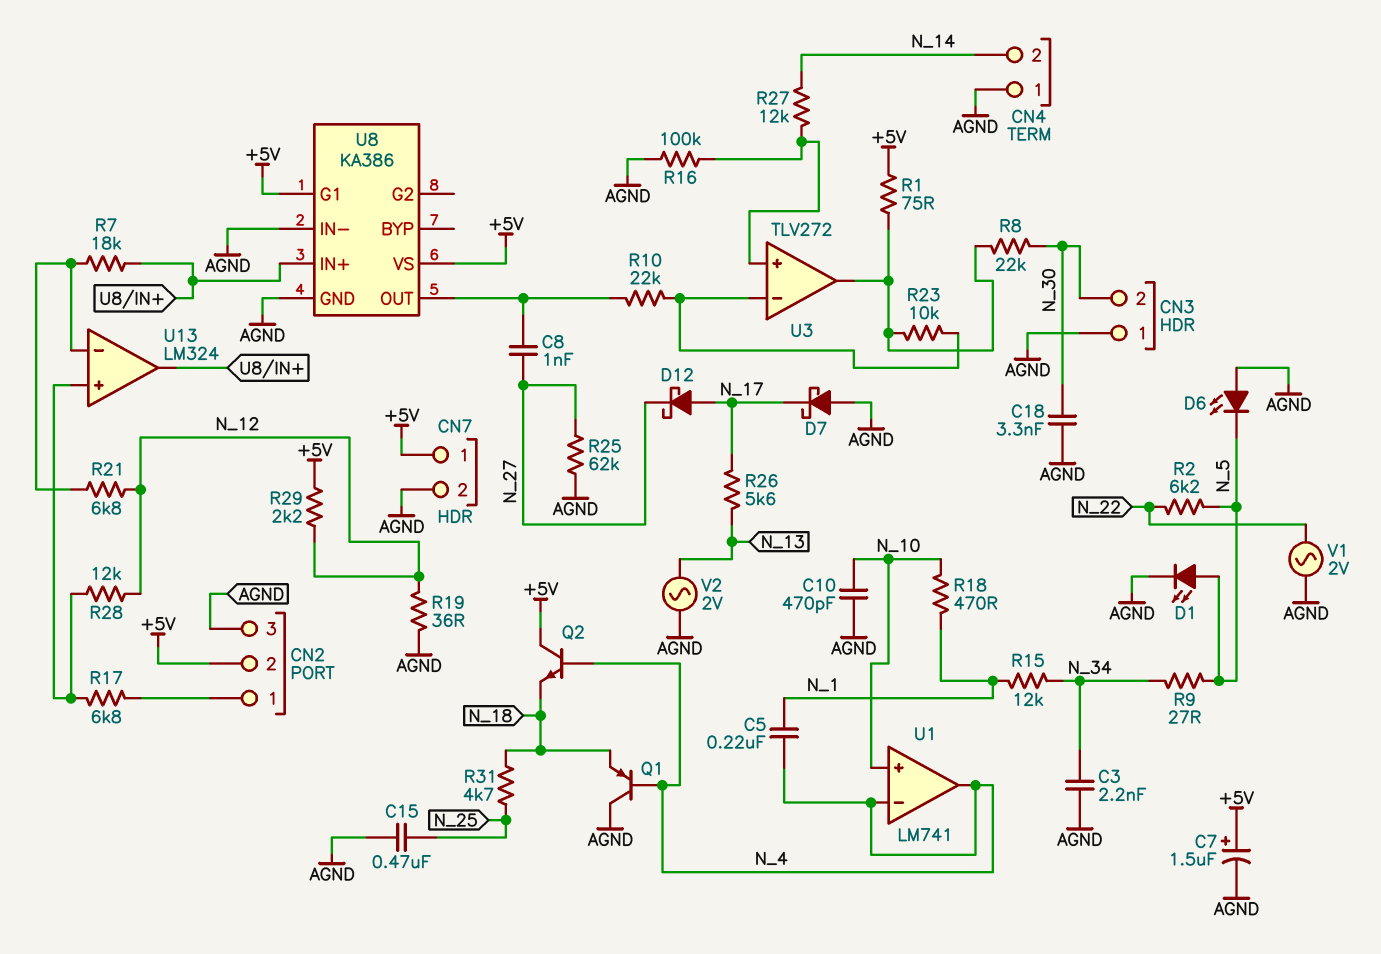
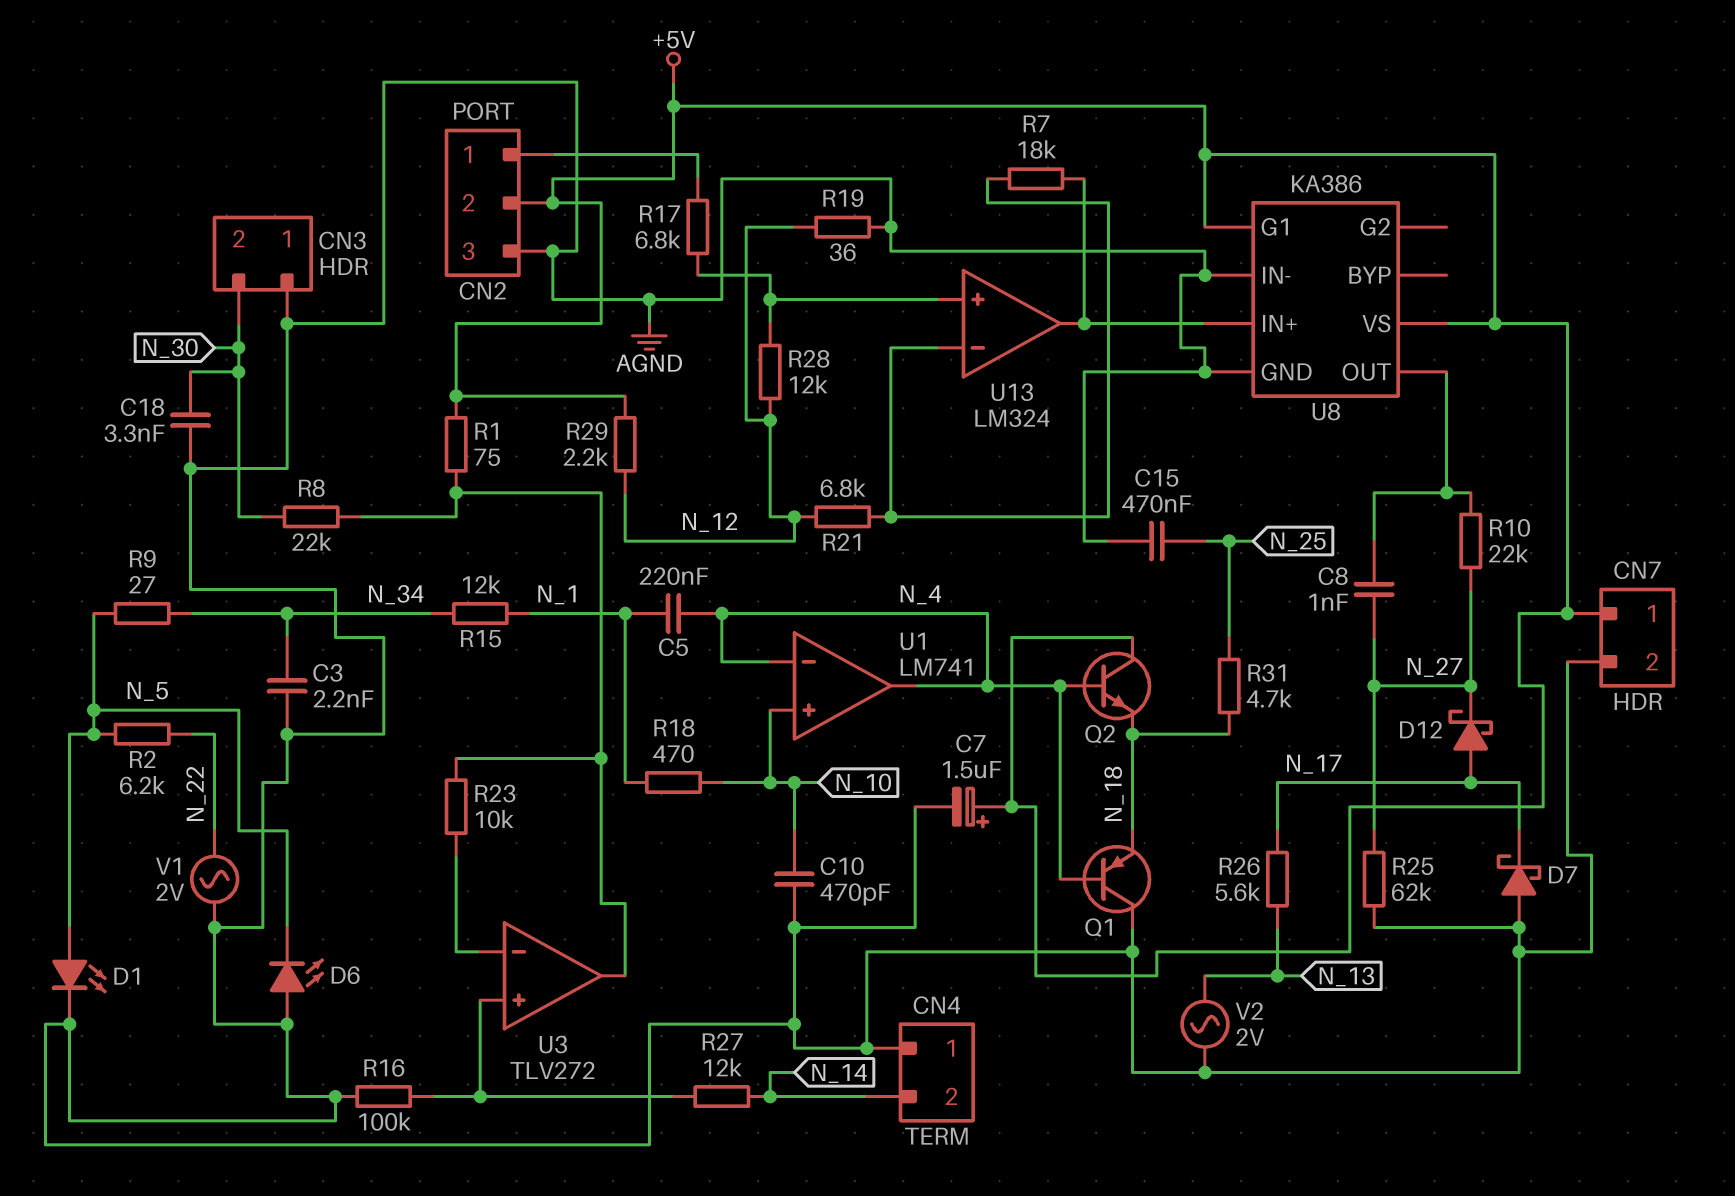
R10: 22k (U3/in-, U8/OUT) -> 22k (N_27, U8/OUT)

